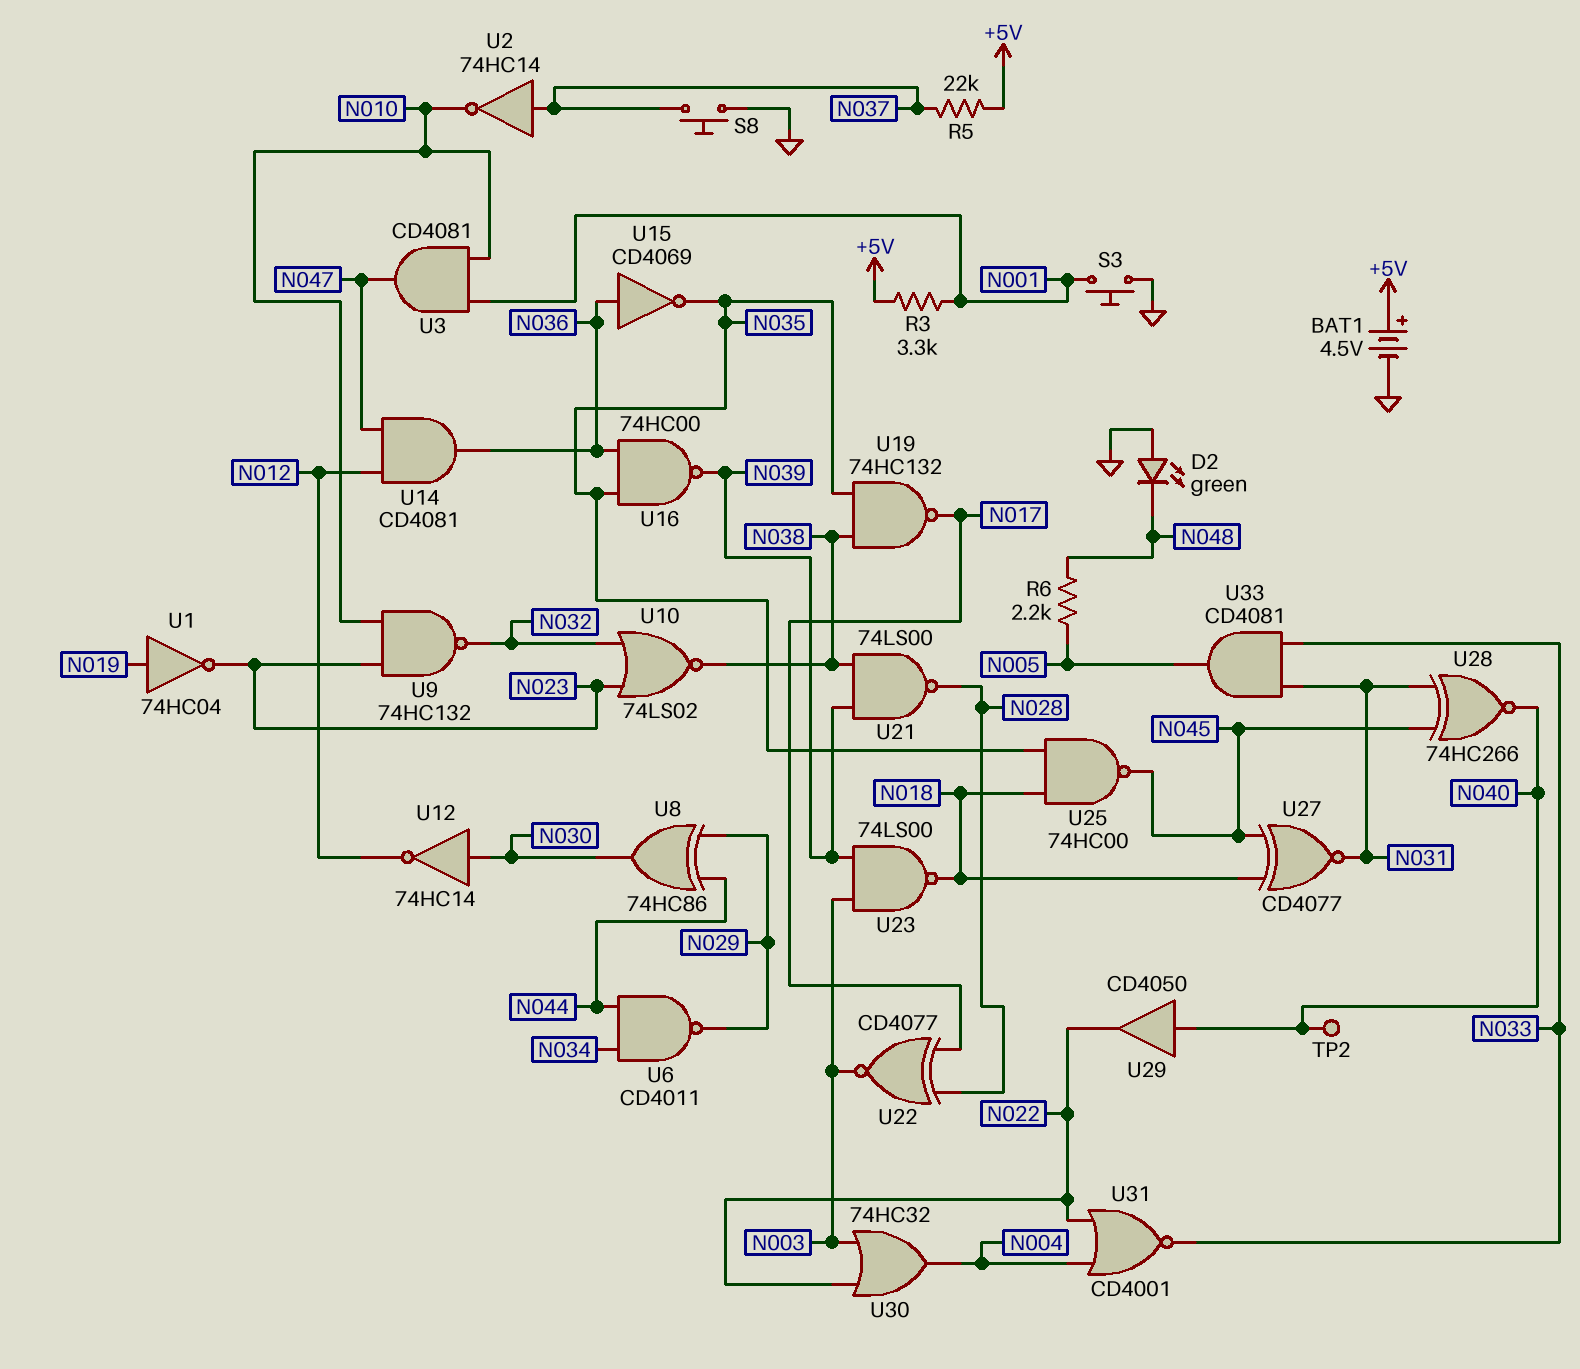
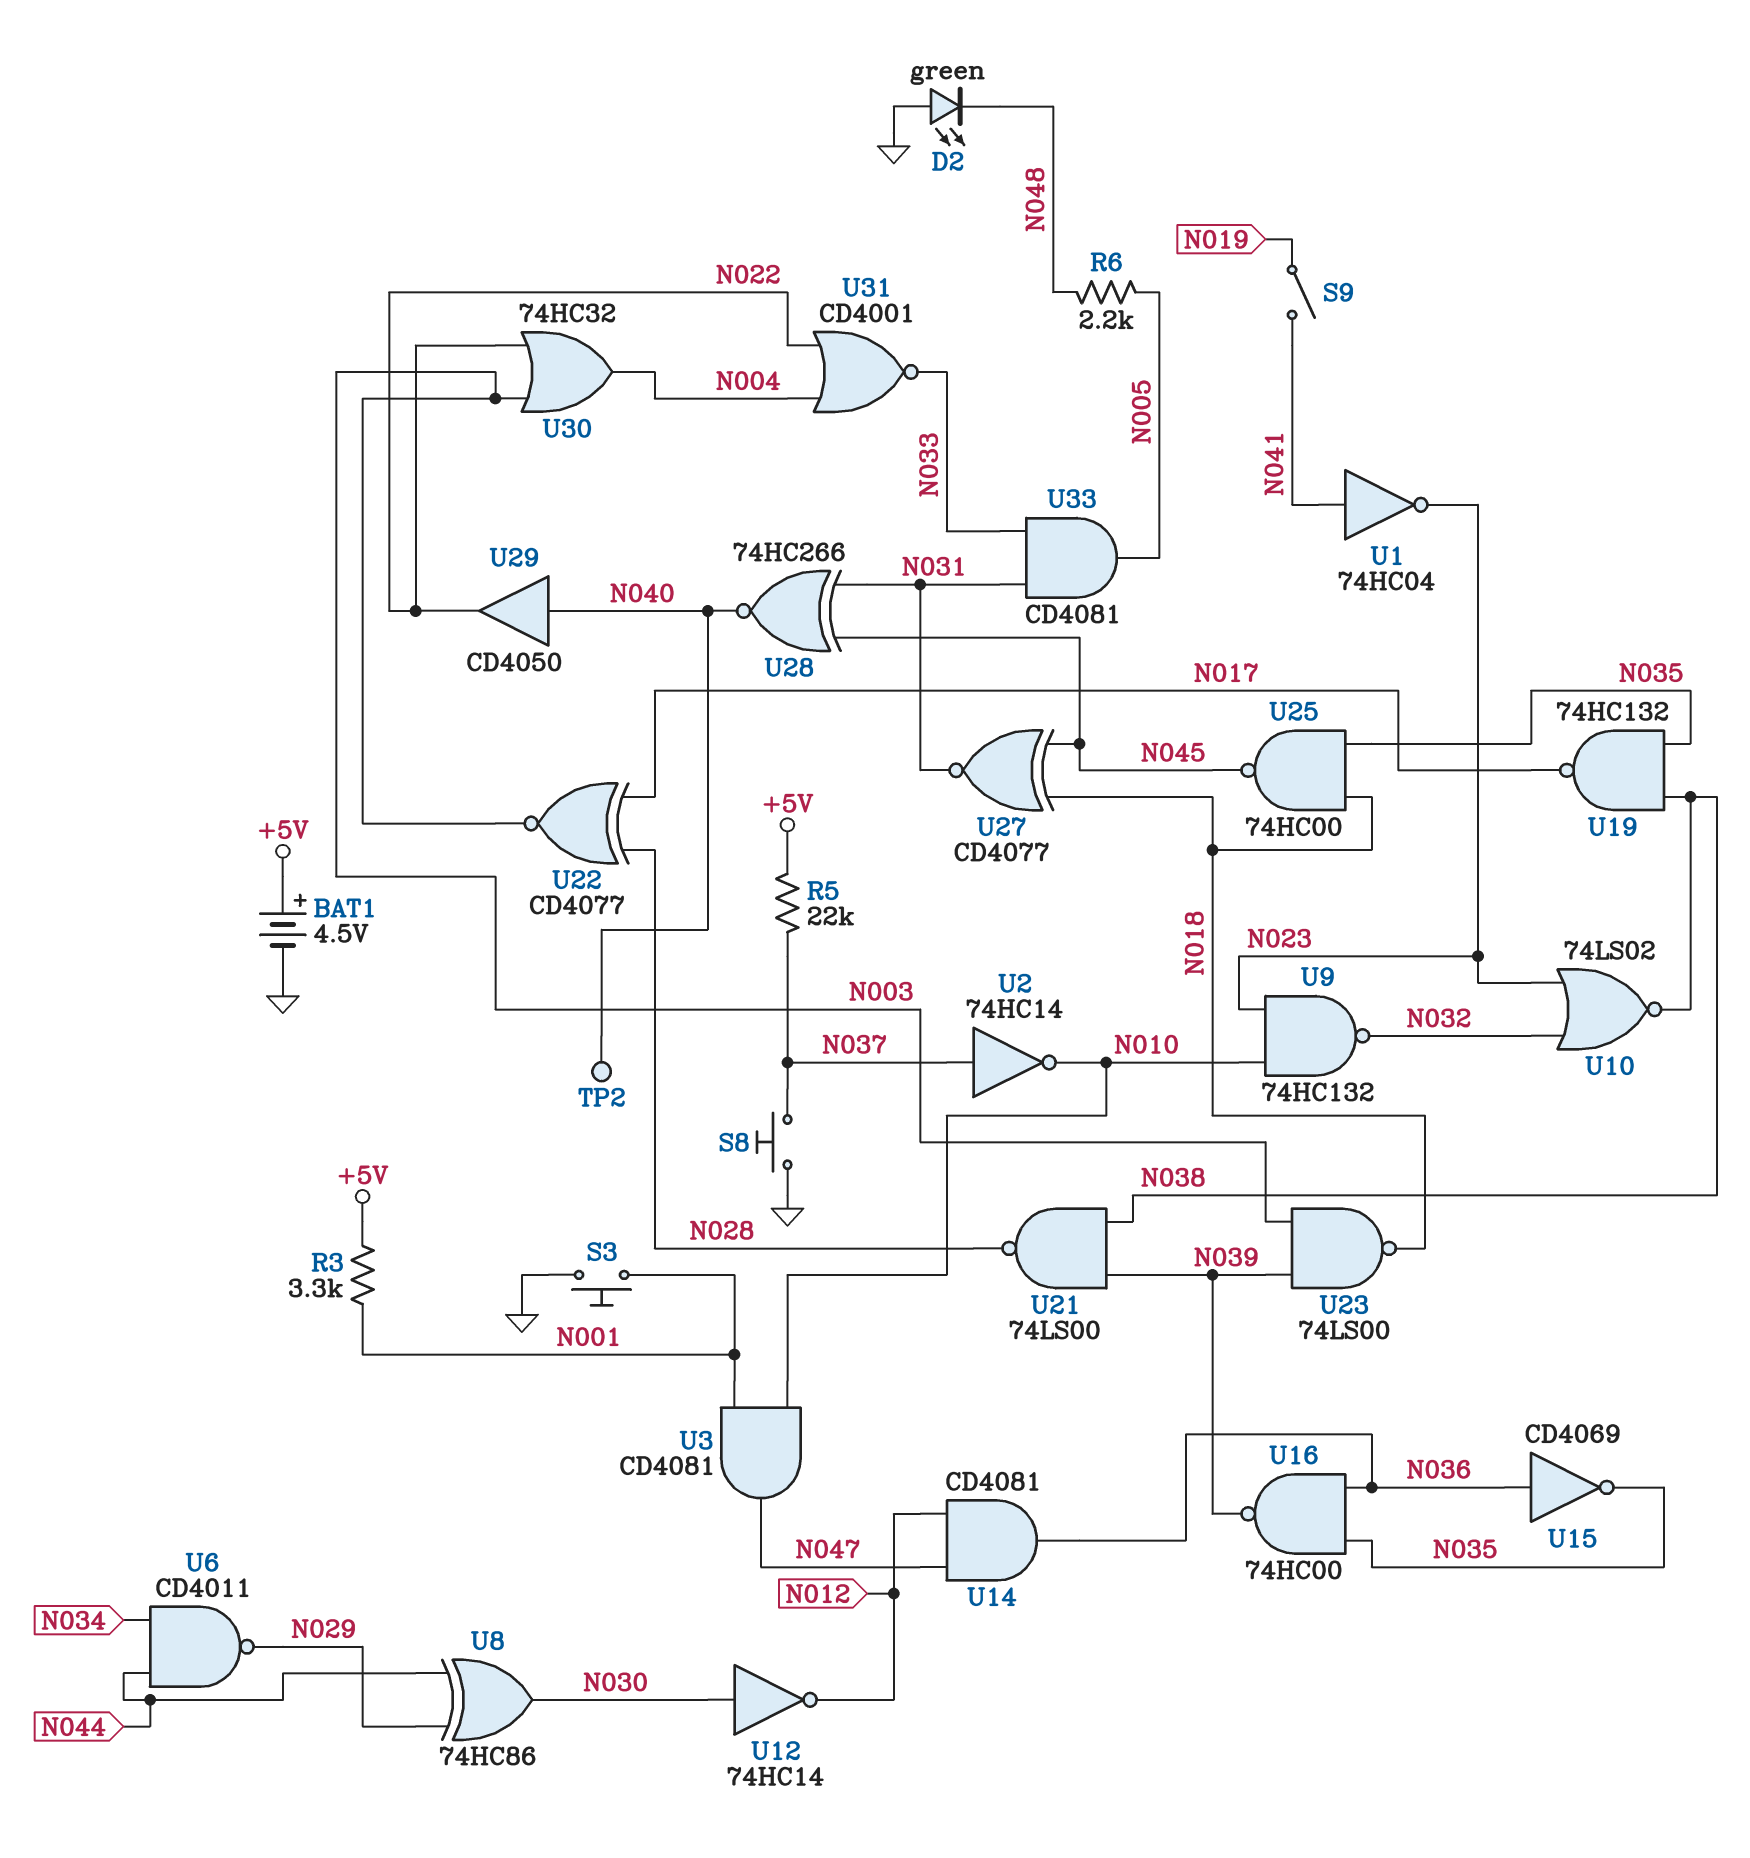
S9: none -> switch (N019, N041)
U1: NOT 74HC04 (in N019, out N023) -> NOT 74HC04 (in N041, out N023)

